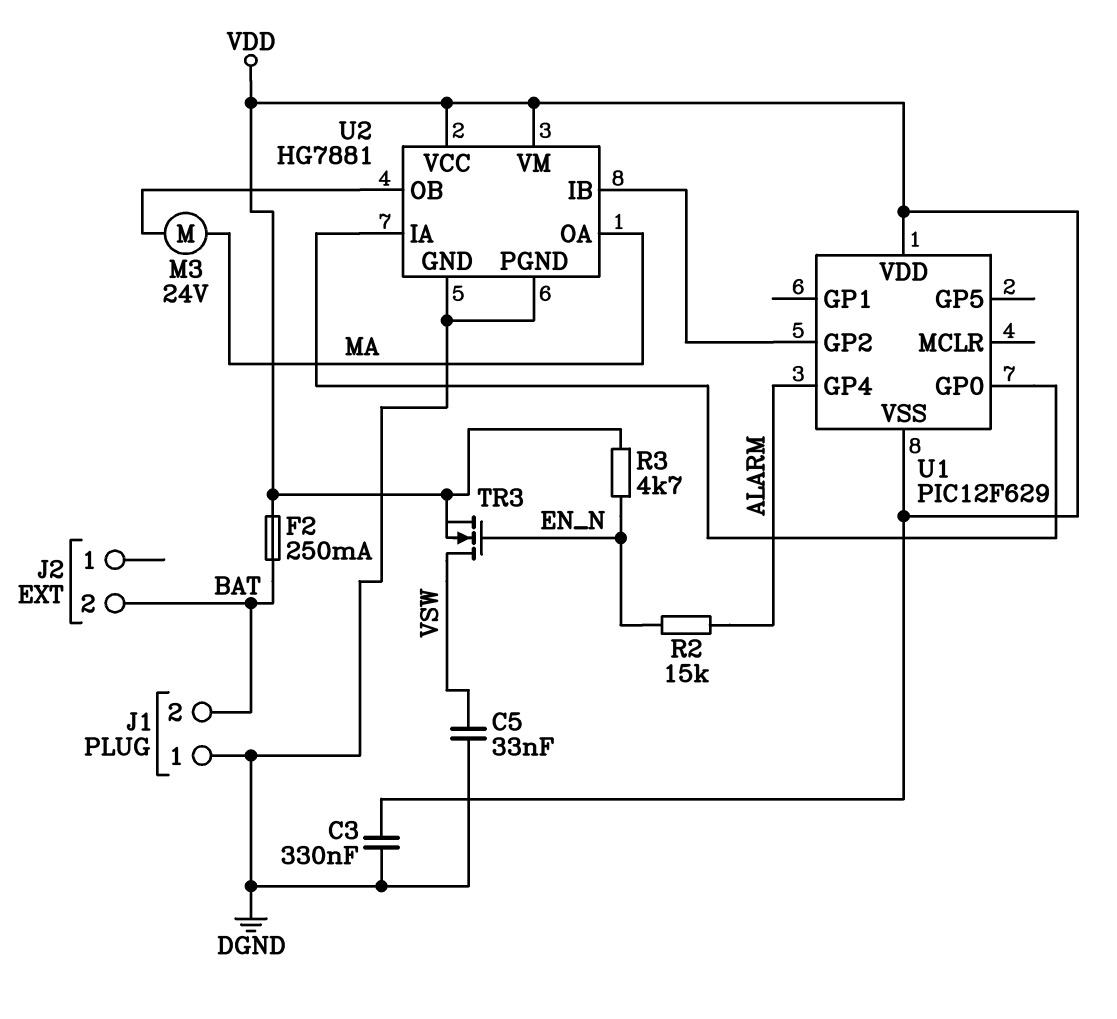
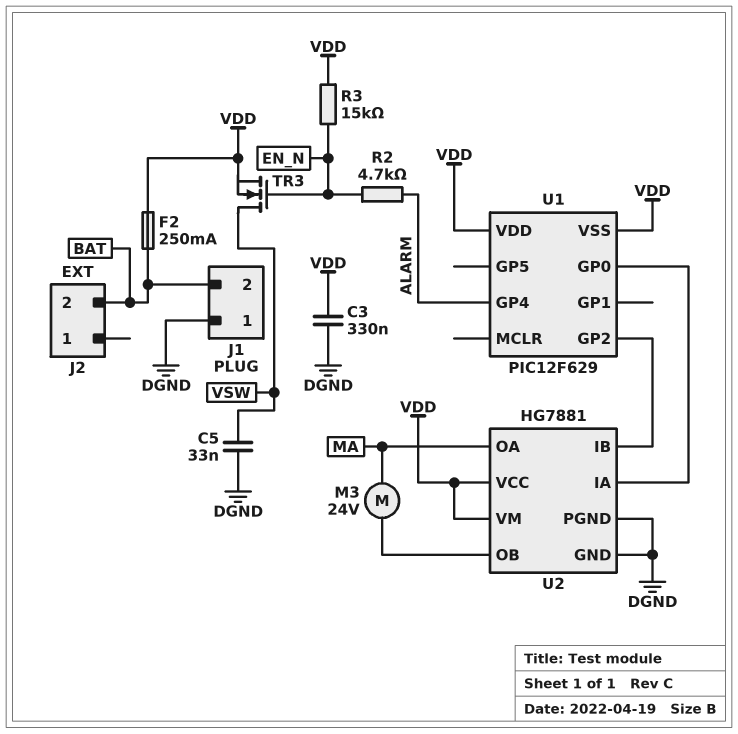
R2: 15k (ALARM, EN_N) -> 4.7k (ALARM, EN_N)
R3: 4.7k (EN_N, VDD) -> 15k (EN_N, VDD)

